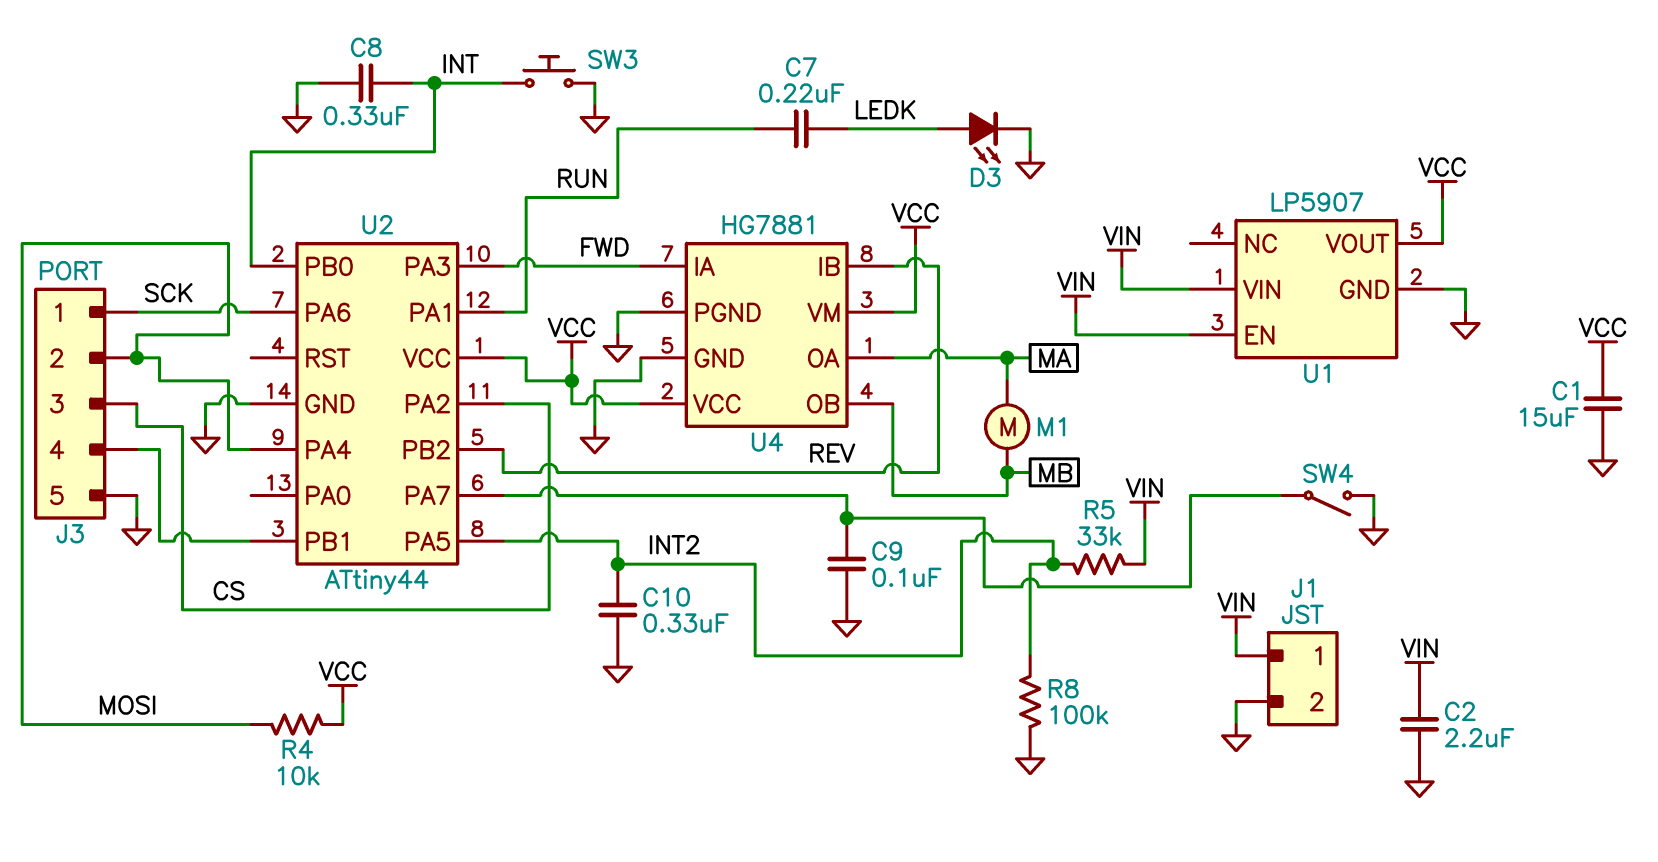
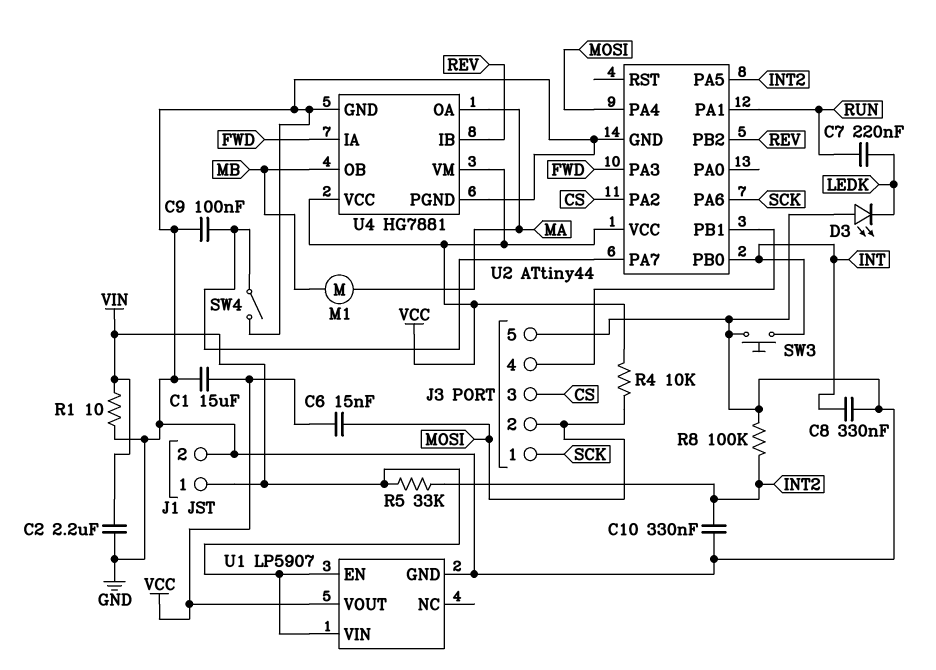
C6: none -> 15nF (MOSI, VCC)
D3: LED (A LEDK, K GND) -> LED (A GND, K LEDK)
R1: none -> 10 (GND, VIN)

